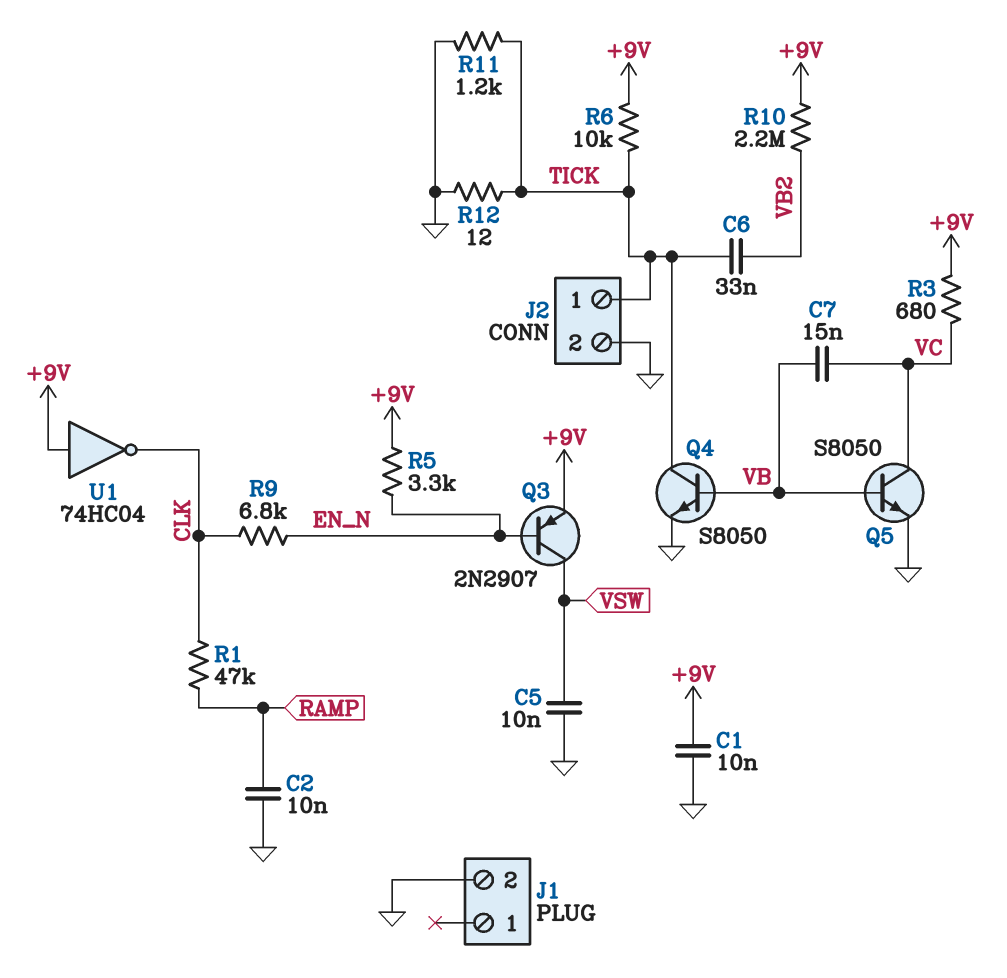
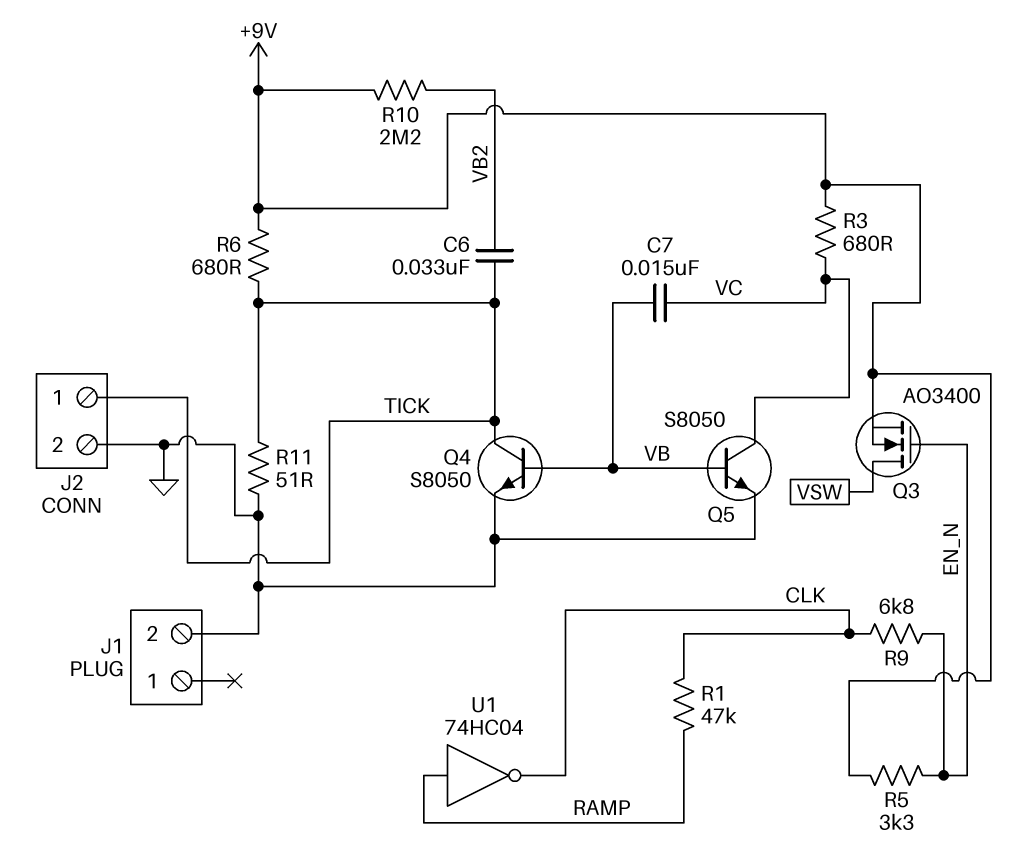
C1: 10nF (+9V, GND) -> none
C2: 10nF (GND, RAMP) -> none
C5: 10nF (GND, VSW) -> none
Q3: PNP 2N2907 (B EN_N, C VSW, E +9V) -> NMOS AO3400 (G EN_N, D VSW, S +9V)
R6: 10k (+9V, TICK) -> 680 (+9V, TICK)
R11: 1.2k (GND, TICK) -> 51 (GND, TICK)
R12: 12 (GND, TICK) -> none
U1: NOT 74HC04 (in +9V, out CLK) -> NOT 74HC04 (in RAMP, out CLK)

